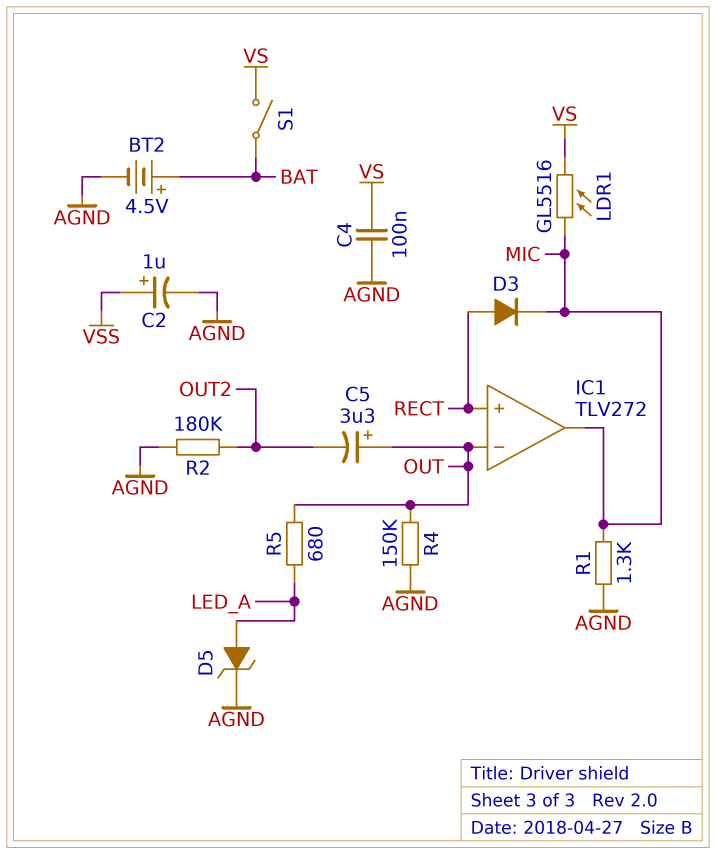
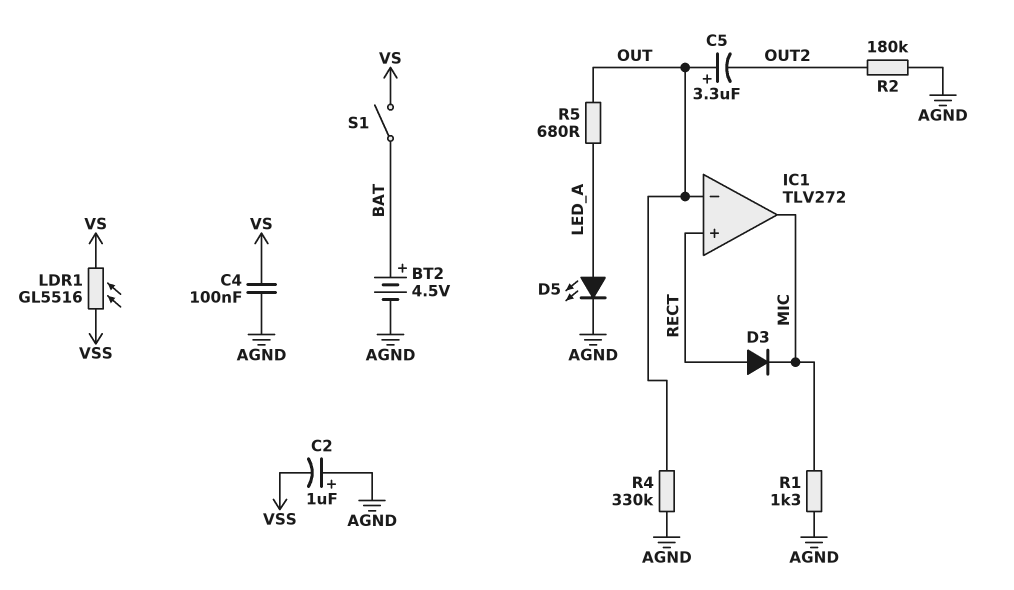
C2: 1uF (plus VSS, minus AGND) -> 1uF (plus AGND, minus VSS)
D5: zener (A LED_A, K AGND) -> LED (A LED_A, K AGND)
LDR1: GL5516 (MIC, VS) -> GL5516 (VS, VSS)
R4: 150k (AGND, OUT) -> 330k (AGND, OUT)

